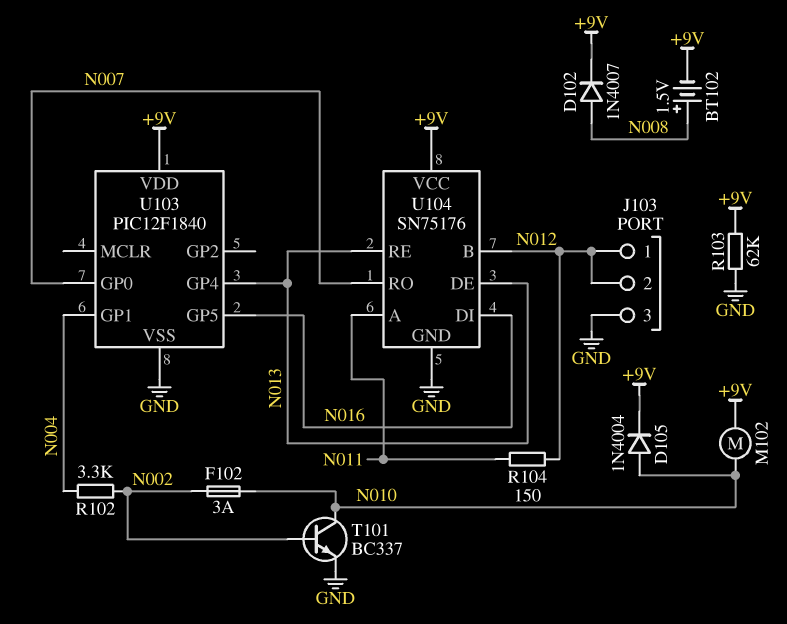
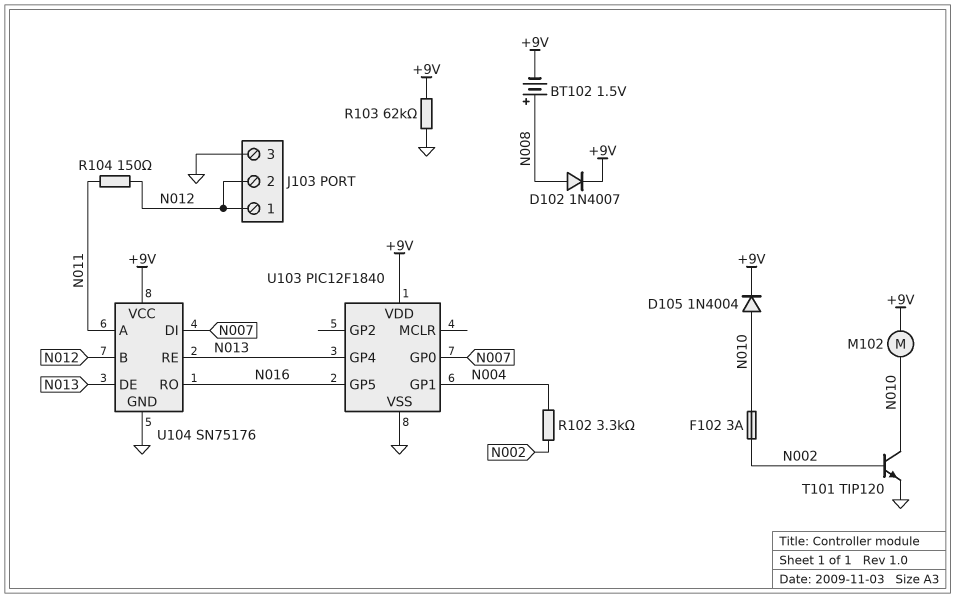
T101: NPN BC337 (B N002, C N010, E GND) -> NPN TIP120 (B N002, C N010, E GND)
U104 pin DI: N016 -> N007
U104 pin RO: N007 -> N016

